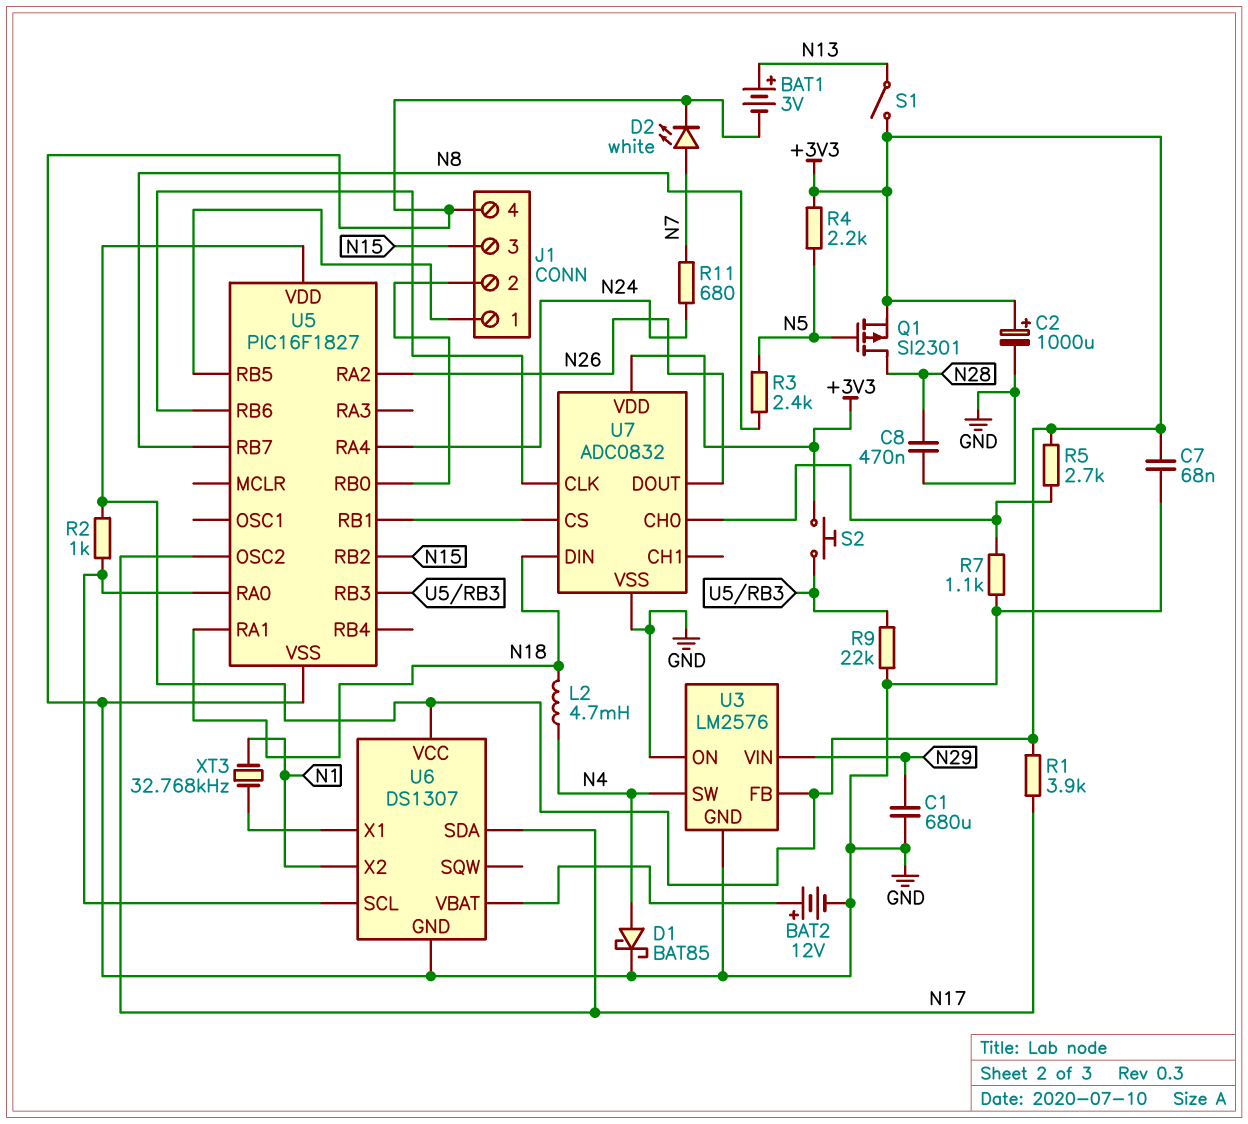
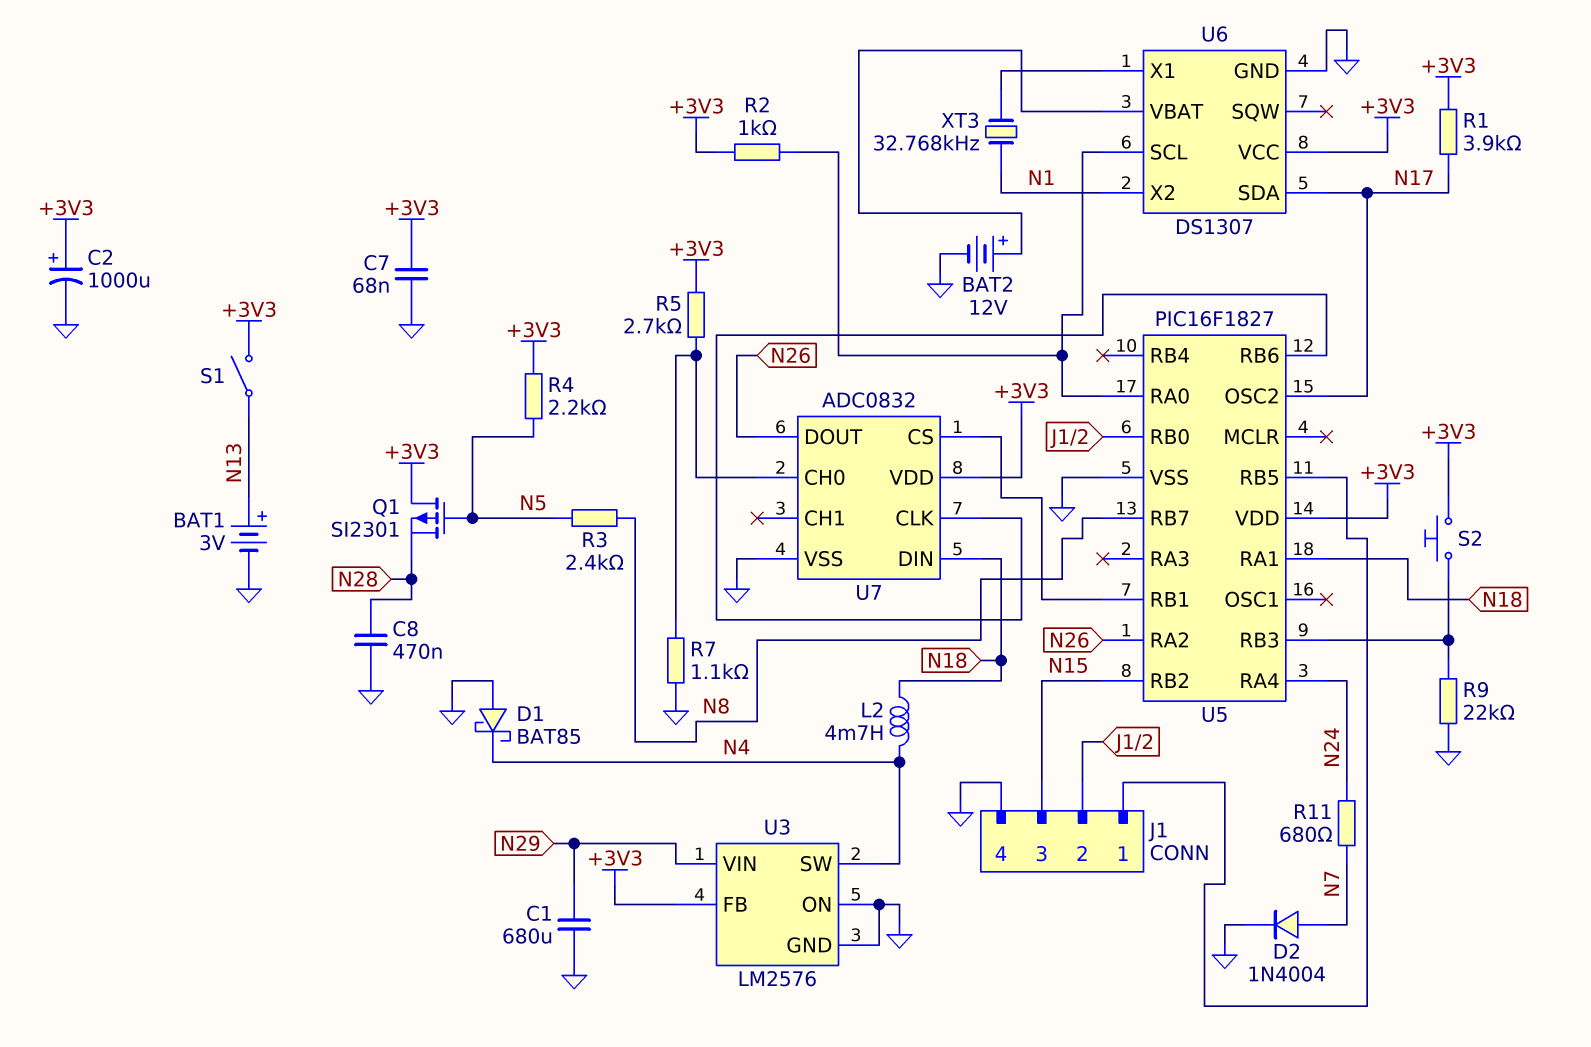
D1: schottky BAT85 (A N4, K GND) -> schottky BAT85 (A GND, K N4)
D2: LED white (A N7, K GND) -> diode 1N4004 (A N7, K GND)
Q1: PMOS SI2301 (G N5, D N28, S +3V3) -> PMOS SI2301 (G N5, D +3V3, S N28)

